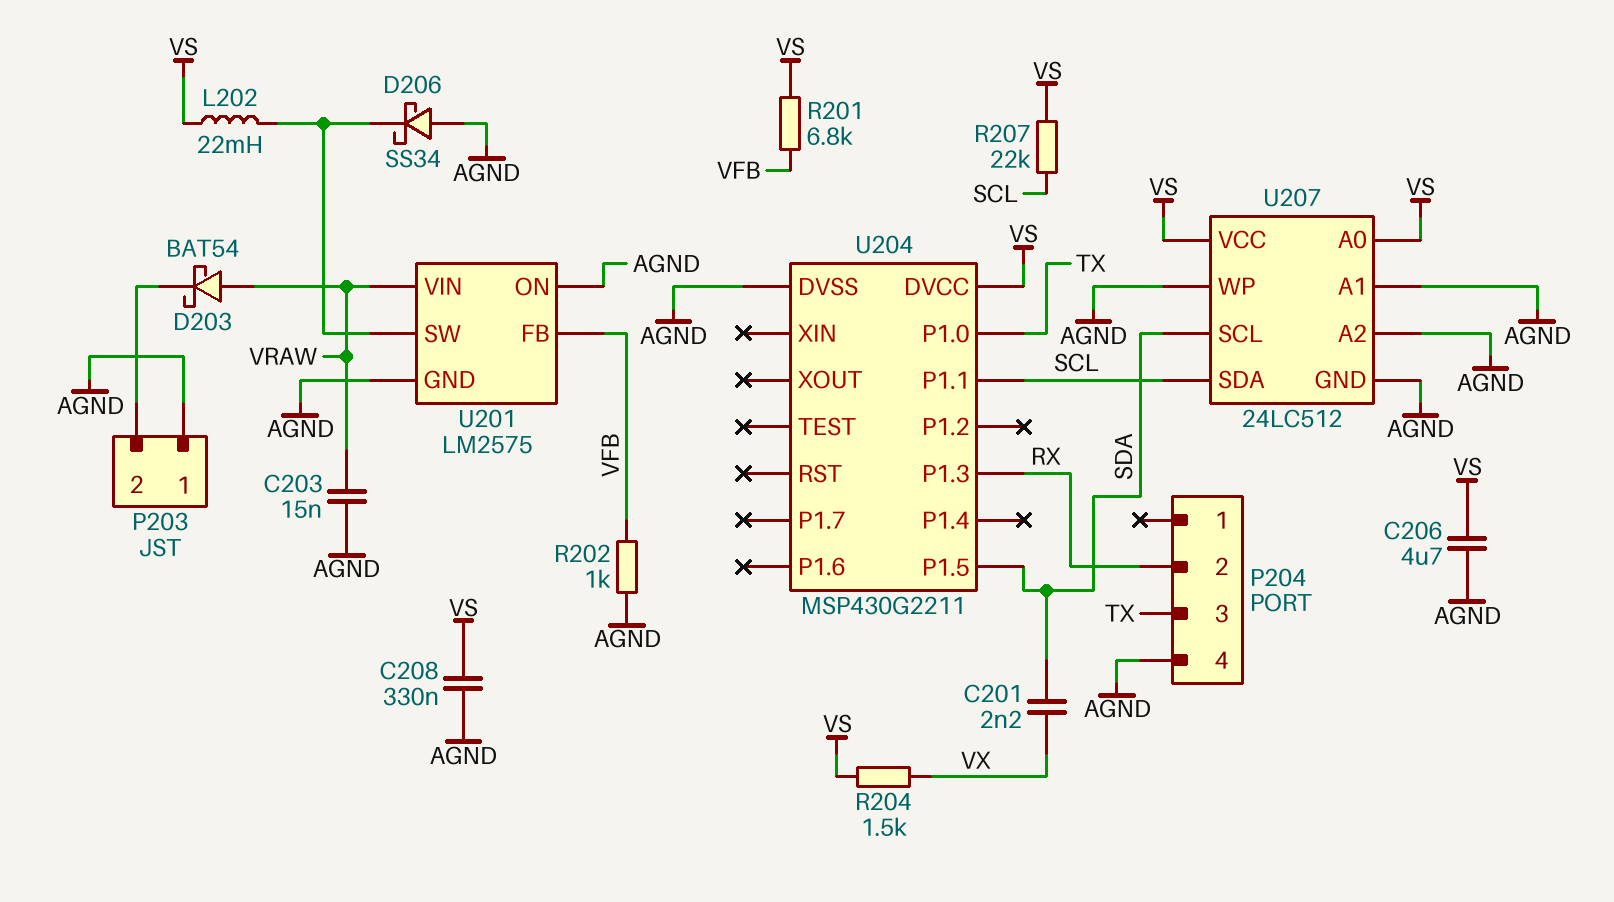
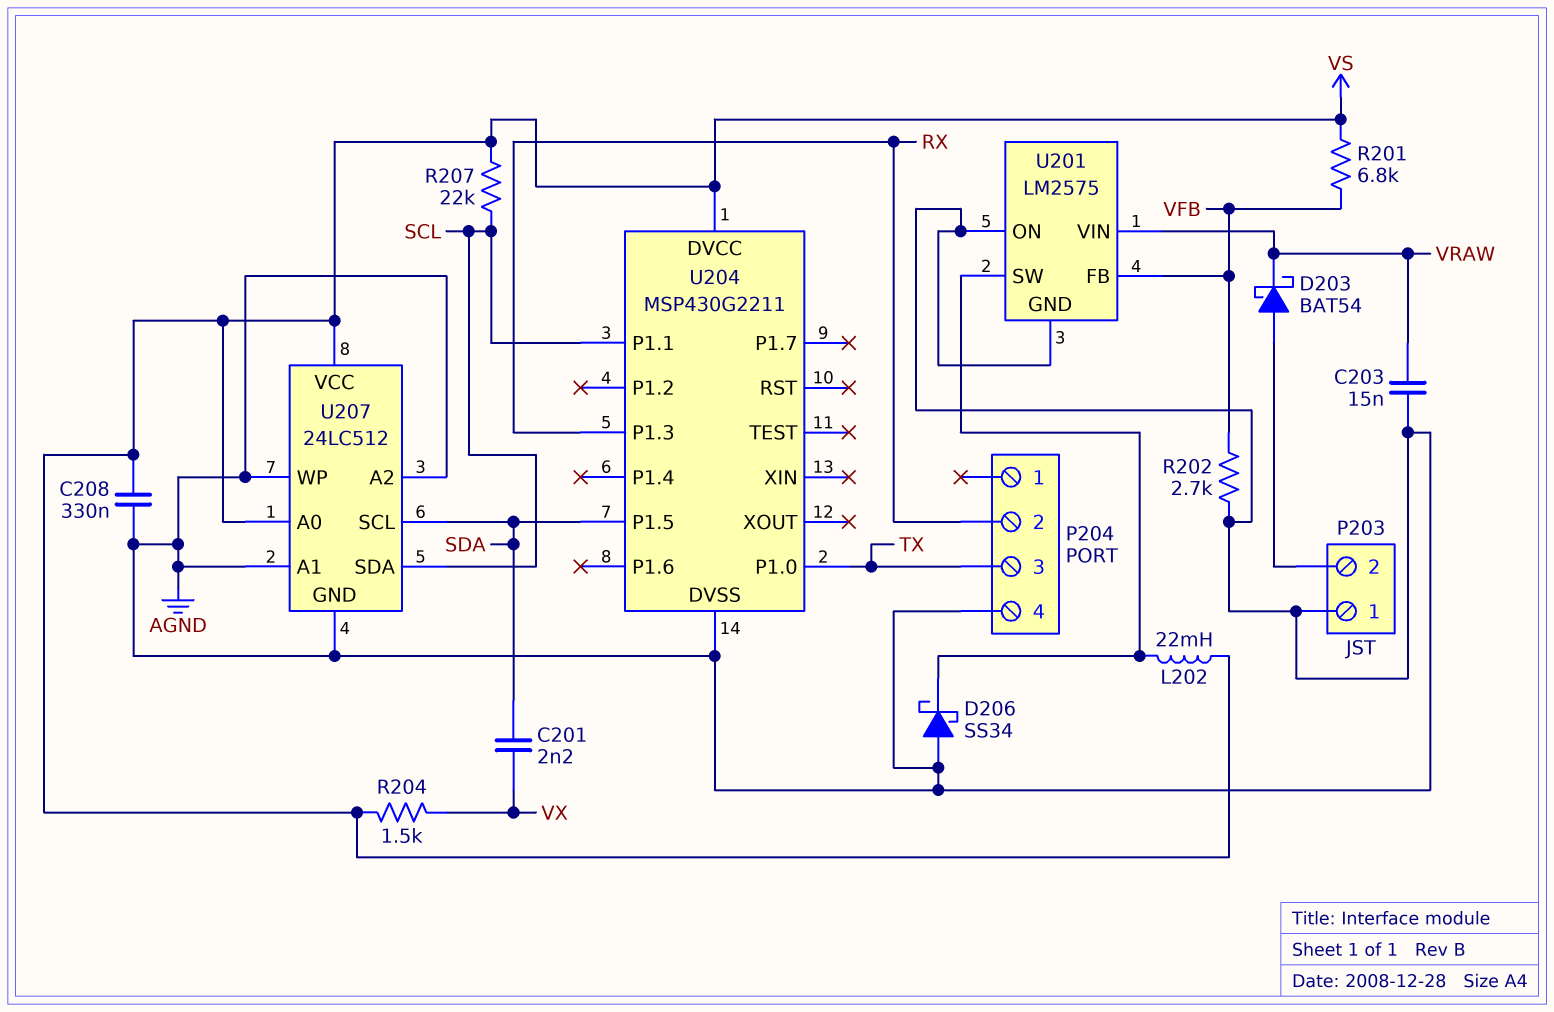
C206: 4.7uF (AGND, VS) -> none
D203: schottky BAT54 (A VRAW, K P203/2) -> schottky BAT54 (A P203/2, K VRAW)
R202: 1k (AGND, VFB) -> 2.7k (AGND, VFB)

